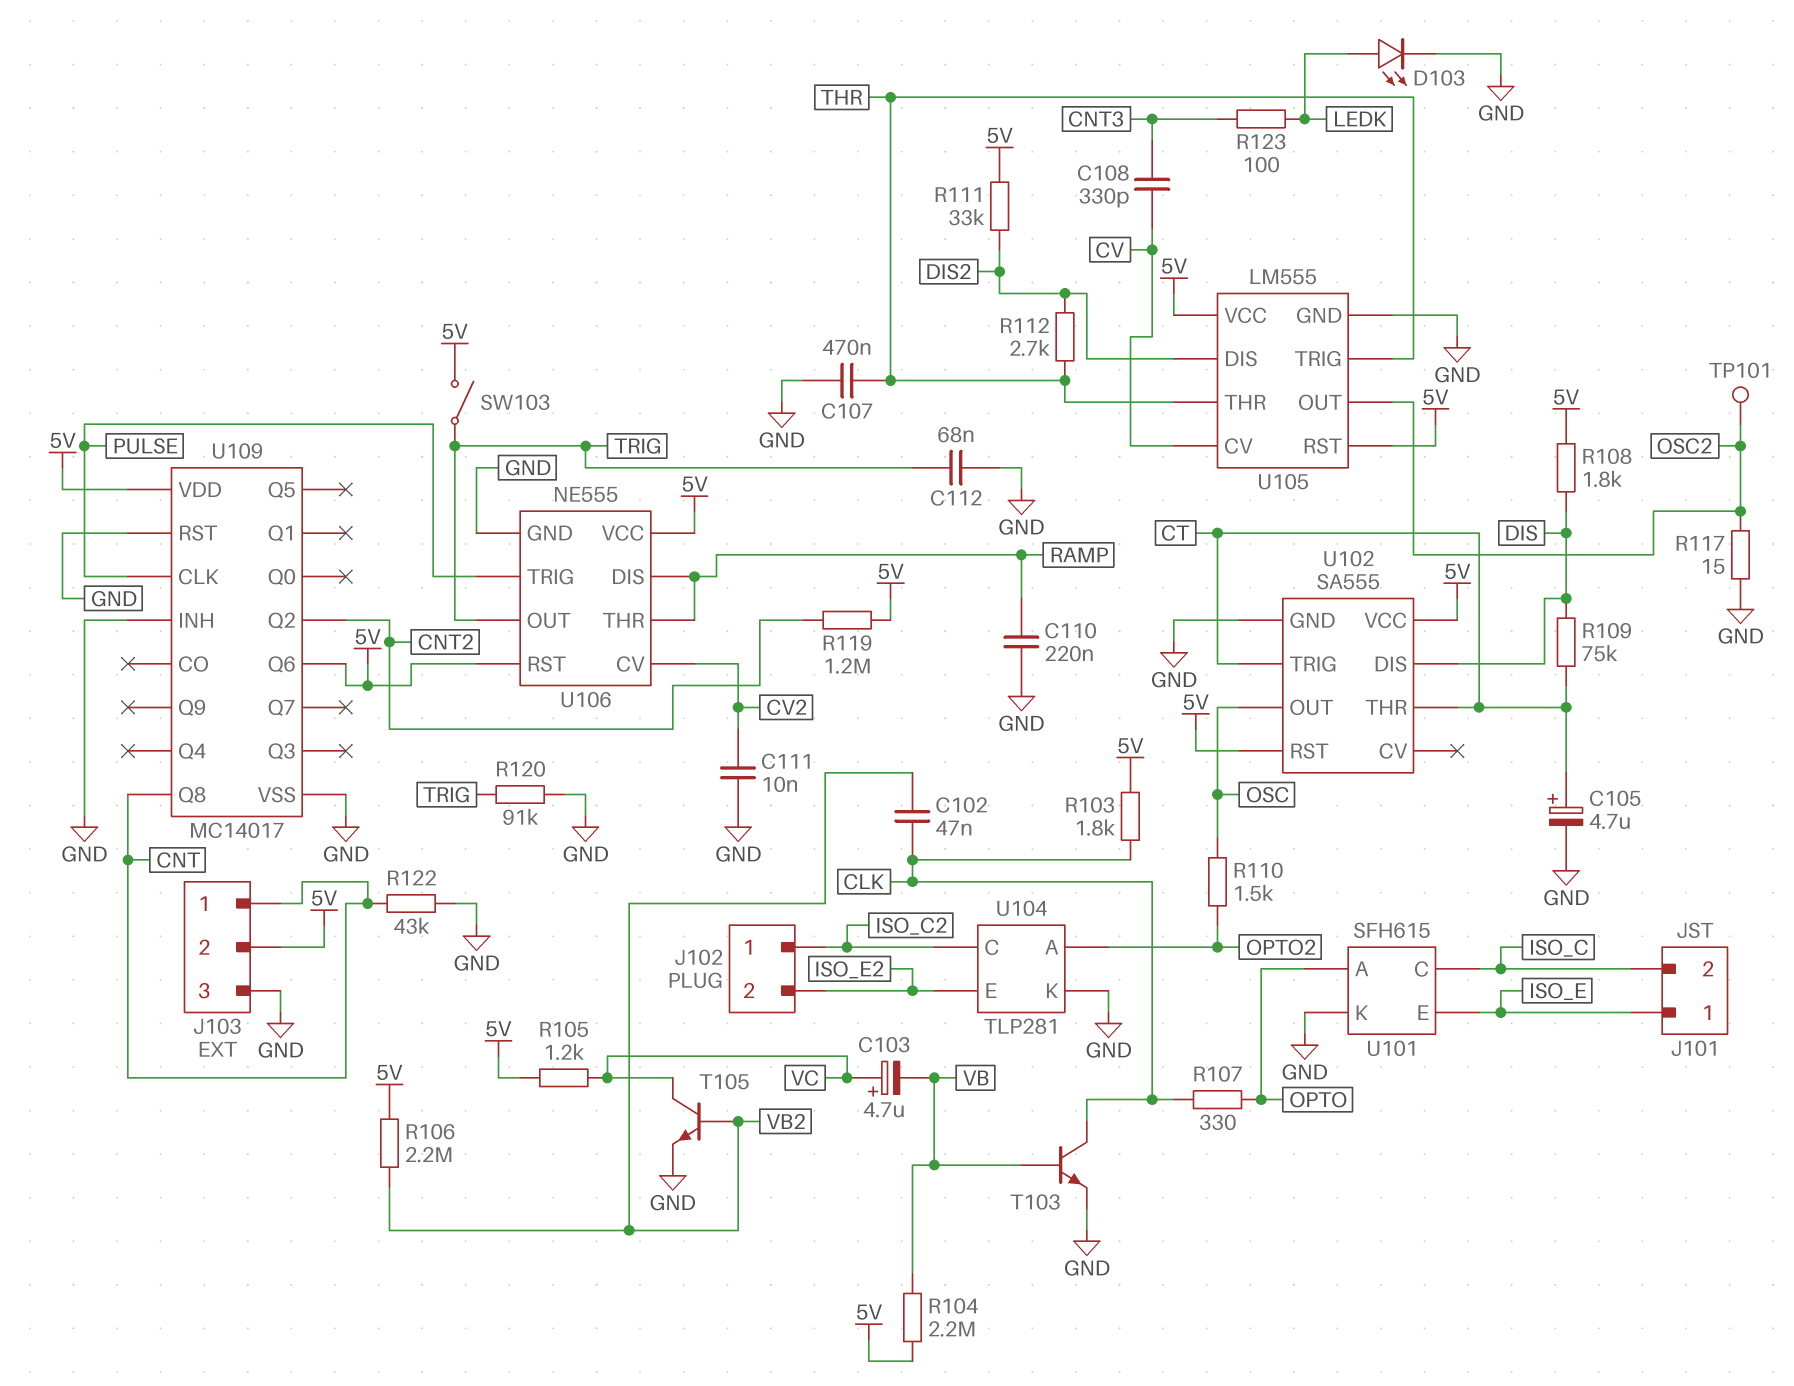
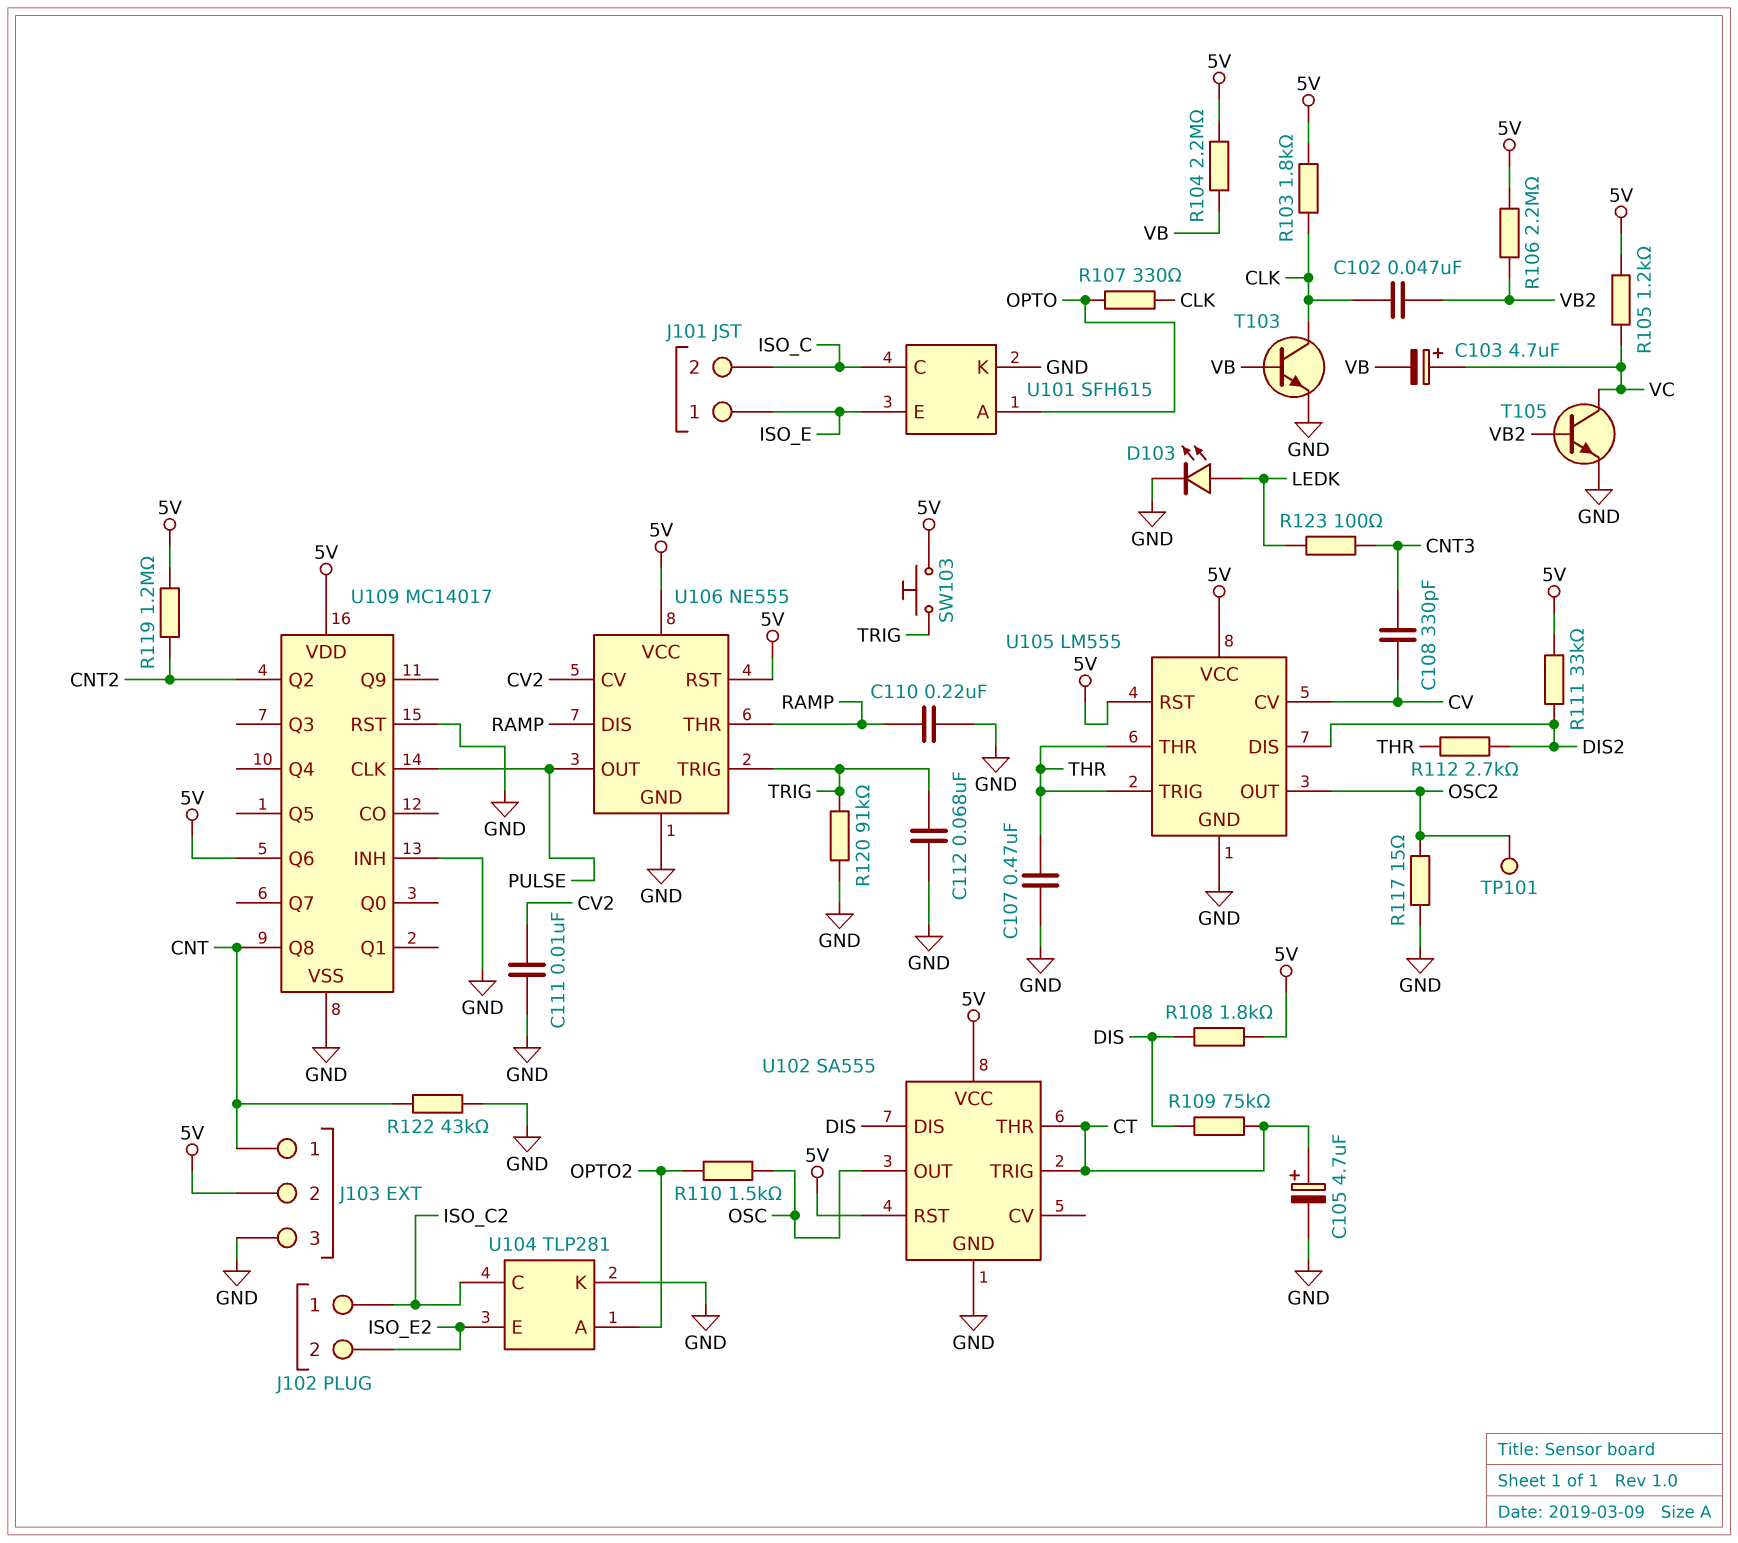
SW103: switch (5V, TRIG) -> button (5V, TRIG)
U106 pin OUT: TRIG -> PULSE
U106 pin TRIG: PULSE -> TRIG

